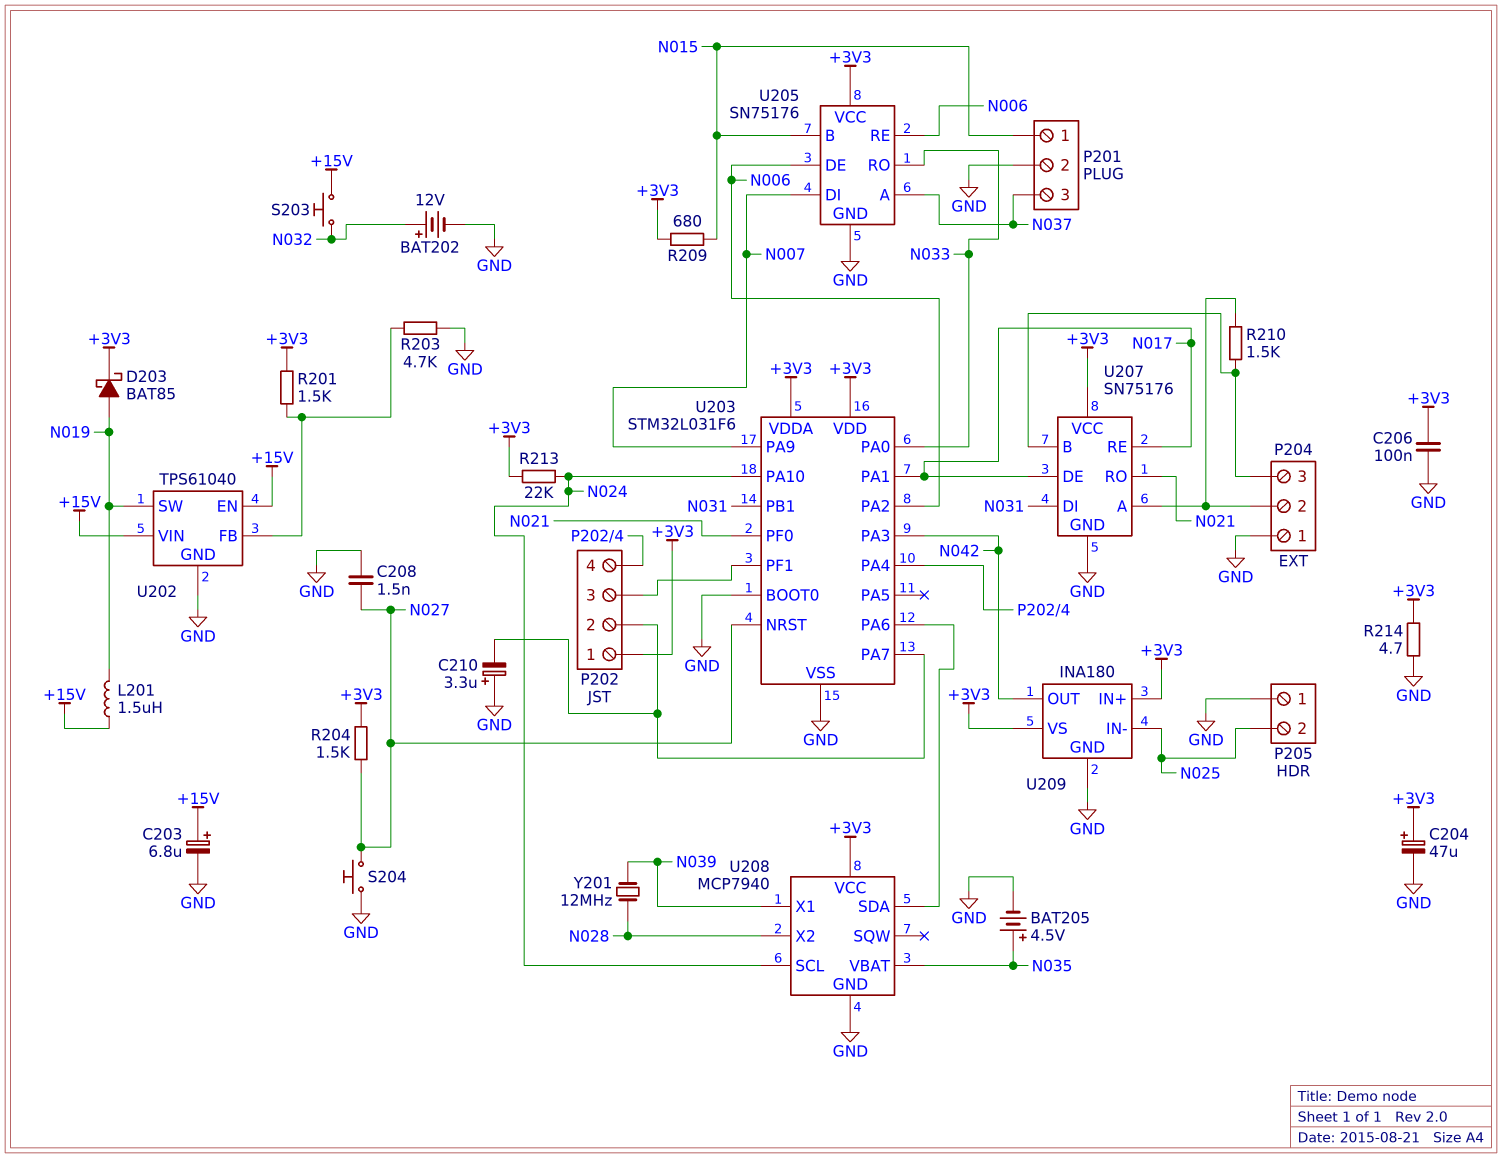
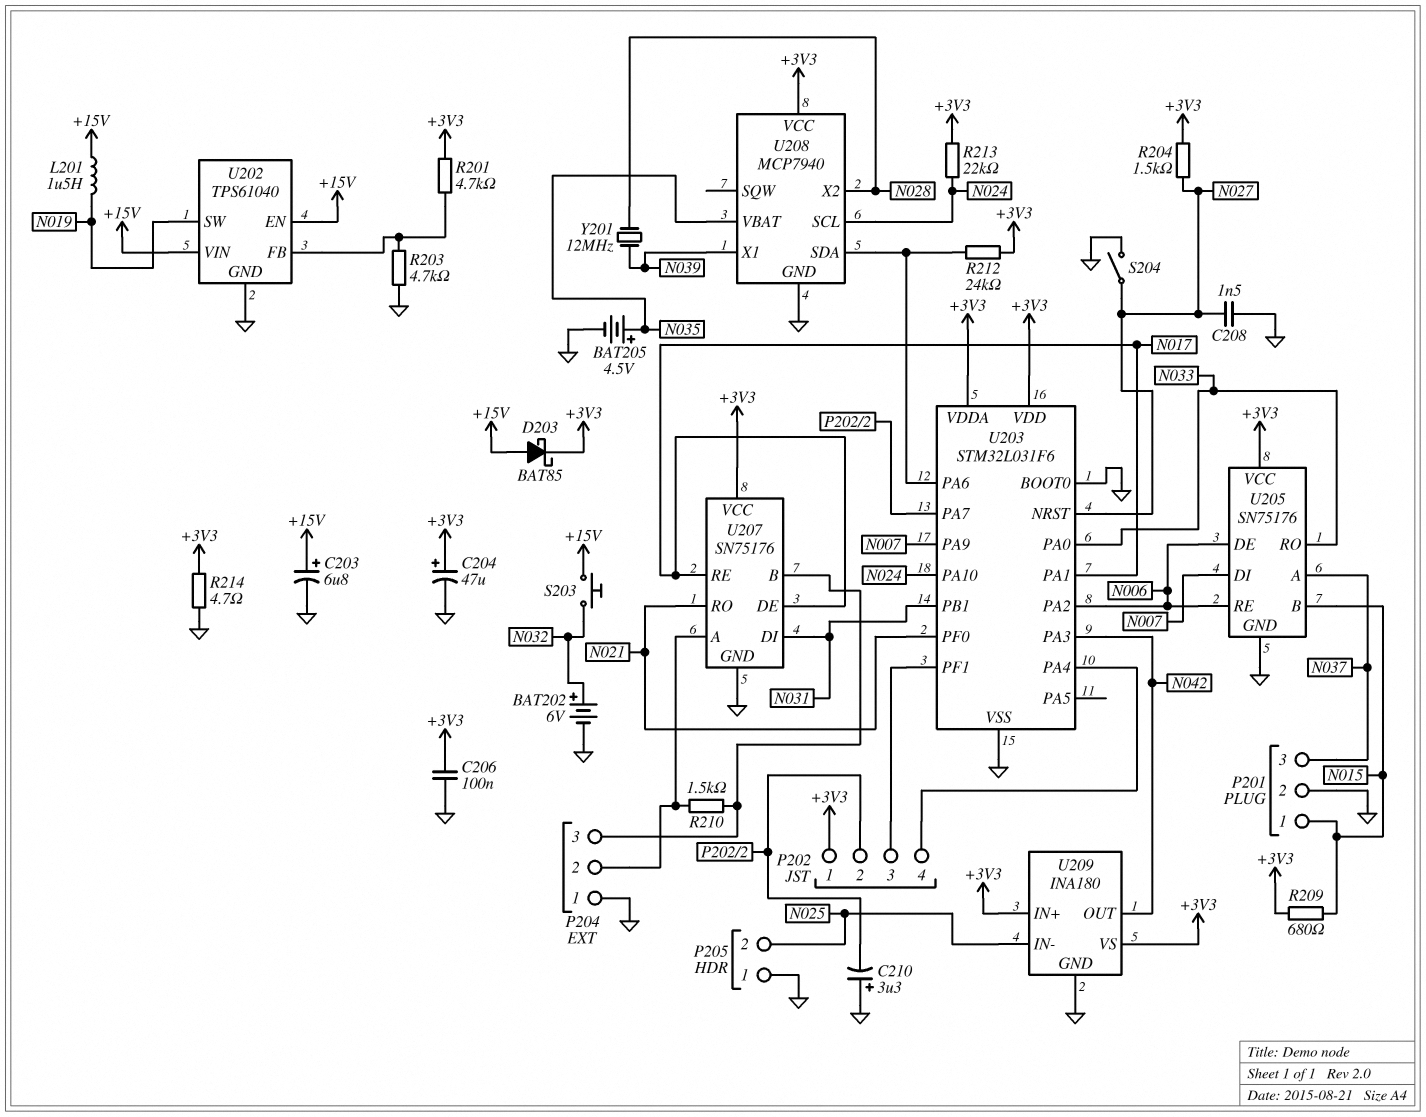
BAT202: 12V (plus N032, minus GND) -> 6V (plus N032, minus GND)
D203: schottky BAT85 (A N019, K +3V3) -> schottky BAT85 (A +15V, K +3V3)
R201: 1.5k (+3V3, U202/FB) -> 4.7k (+3V3, U202/FB)
R212: none -> 24k (+3V3, U203/PA6)
S204: button (GND, N027) -> switch (GND, N027)

